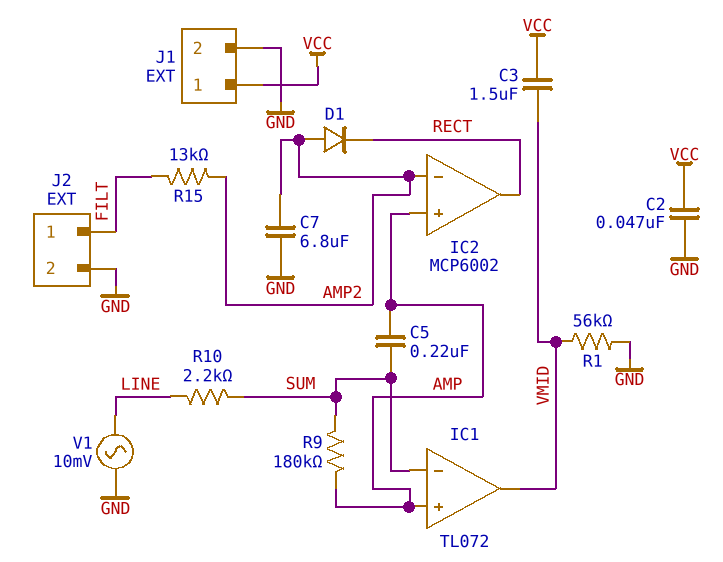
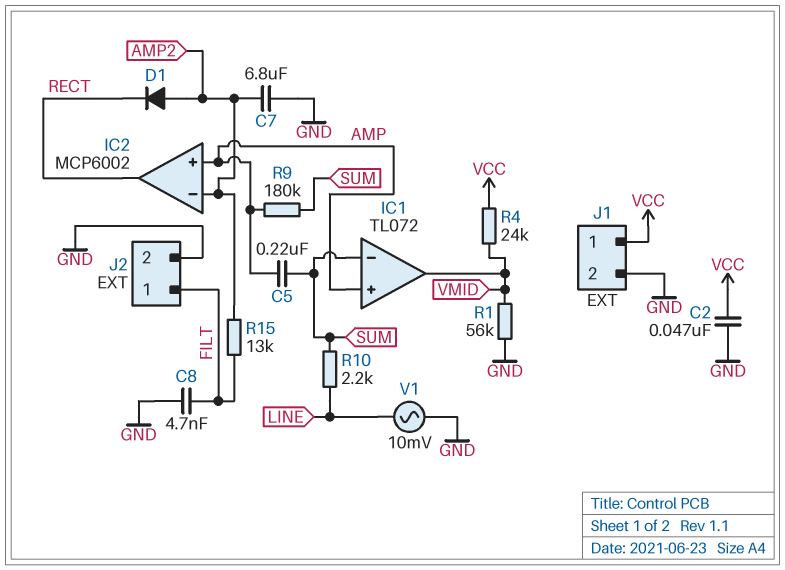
C3: 1.5uF (VCC, VMID) -> none
C8: none -> 4.7nF (FILT, GND)
R4: none -> 24k (VCC, VMID)

